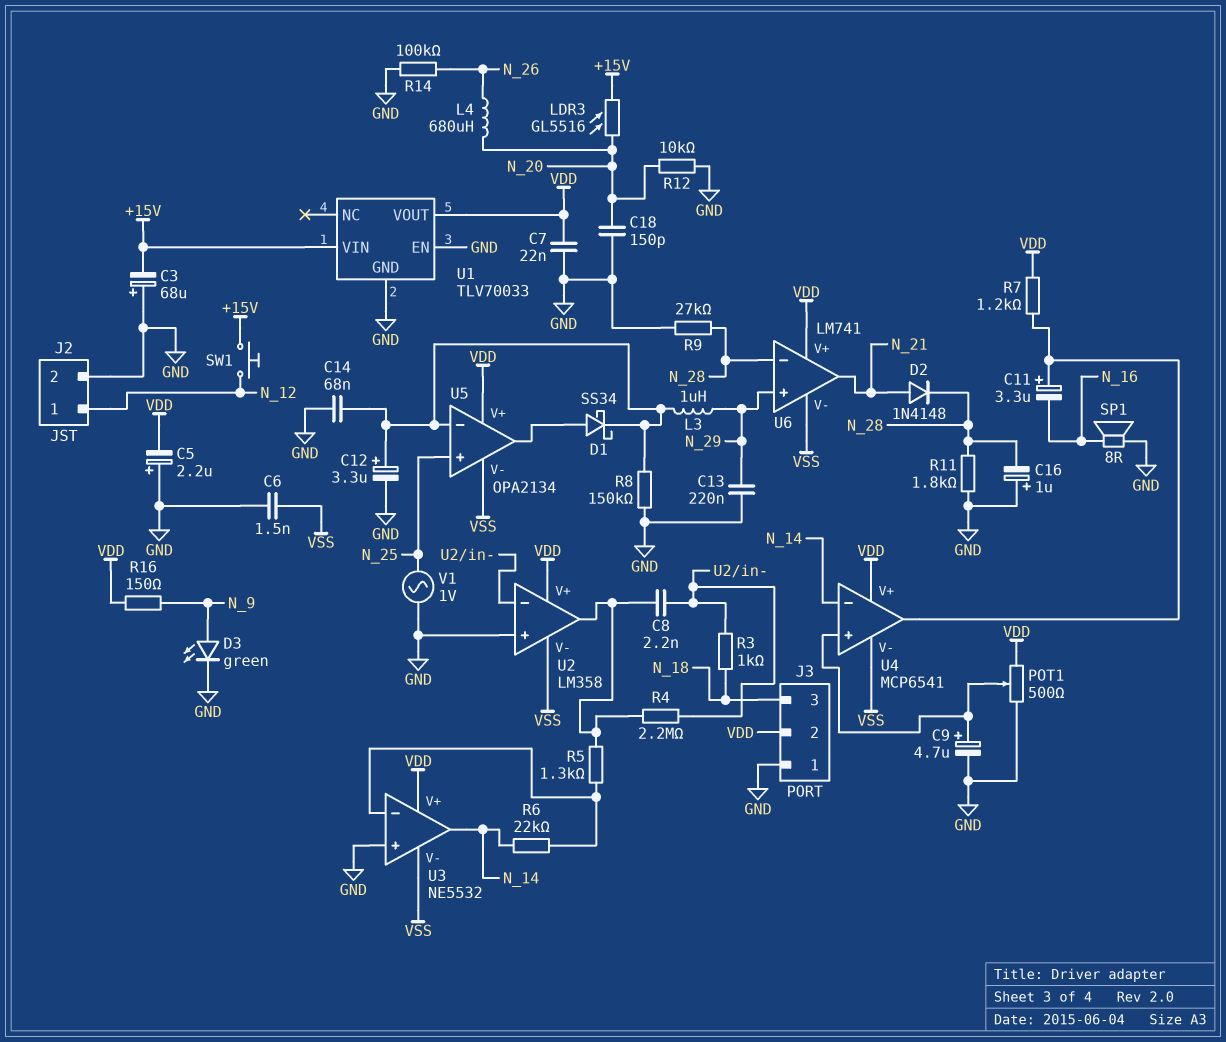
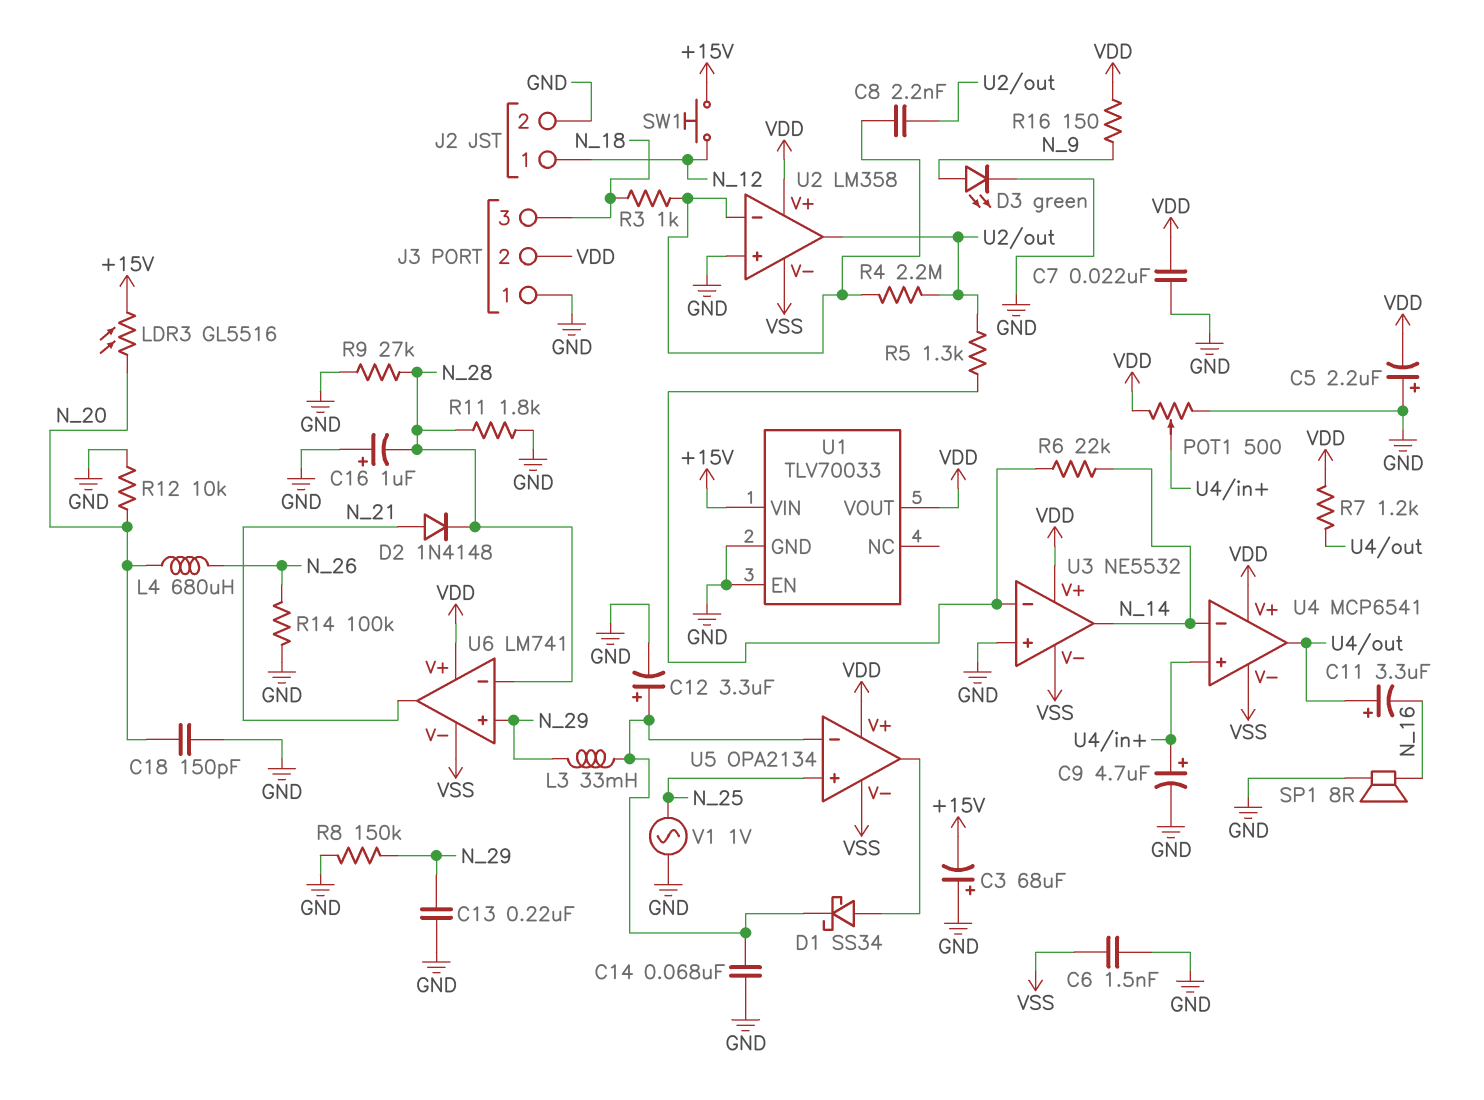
L3: 1uH (N_29, U5/in-) -> 33mH (N_29, U5/in-)
R8: 150k (GND, U5/in-) -> 150k (GND, N_29)

